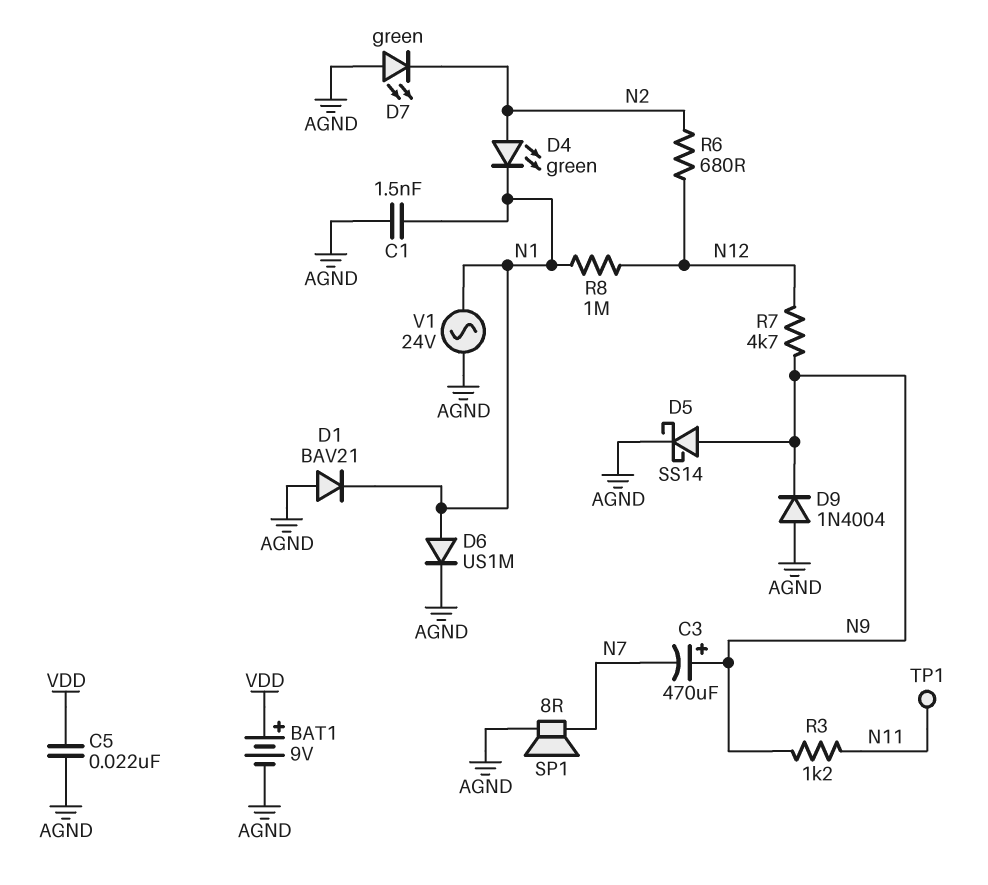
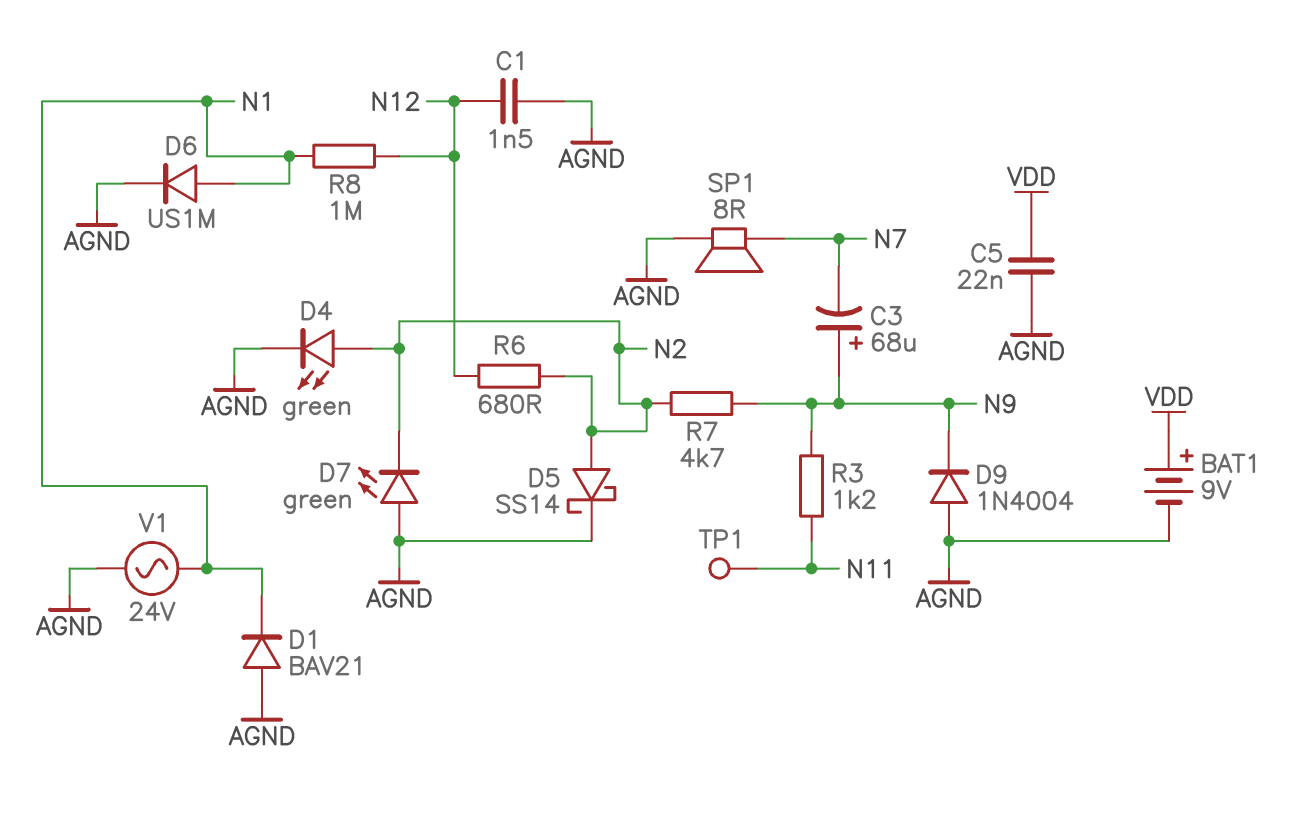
C1: 1.5nF (AGND, N1) -> 1.5nF (AGND, N12)
C3: 470uF (plus N9, minus N7) -> 68uF (plus N9, minus N7)
D4: LED green (A N2, K N1) -> LED green (A N2, K AGND)
D5: schottky SS14 (A N9, K AGND) -> schottky SS14 (A N2, K AGND)
R7: 4.7k (N9, N12) -> 4.7k (N2, N9)

